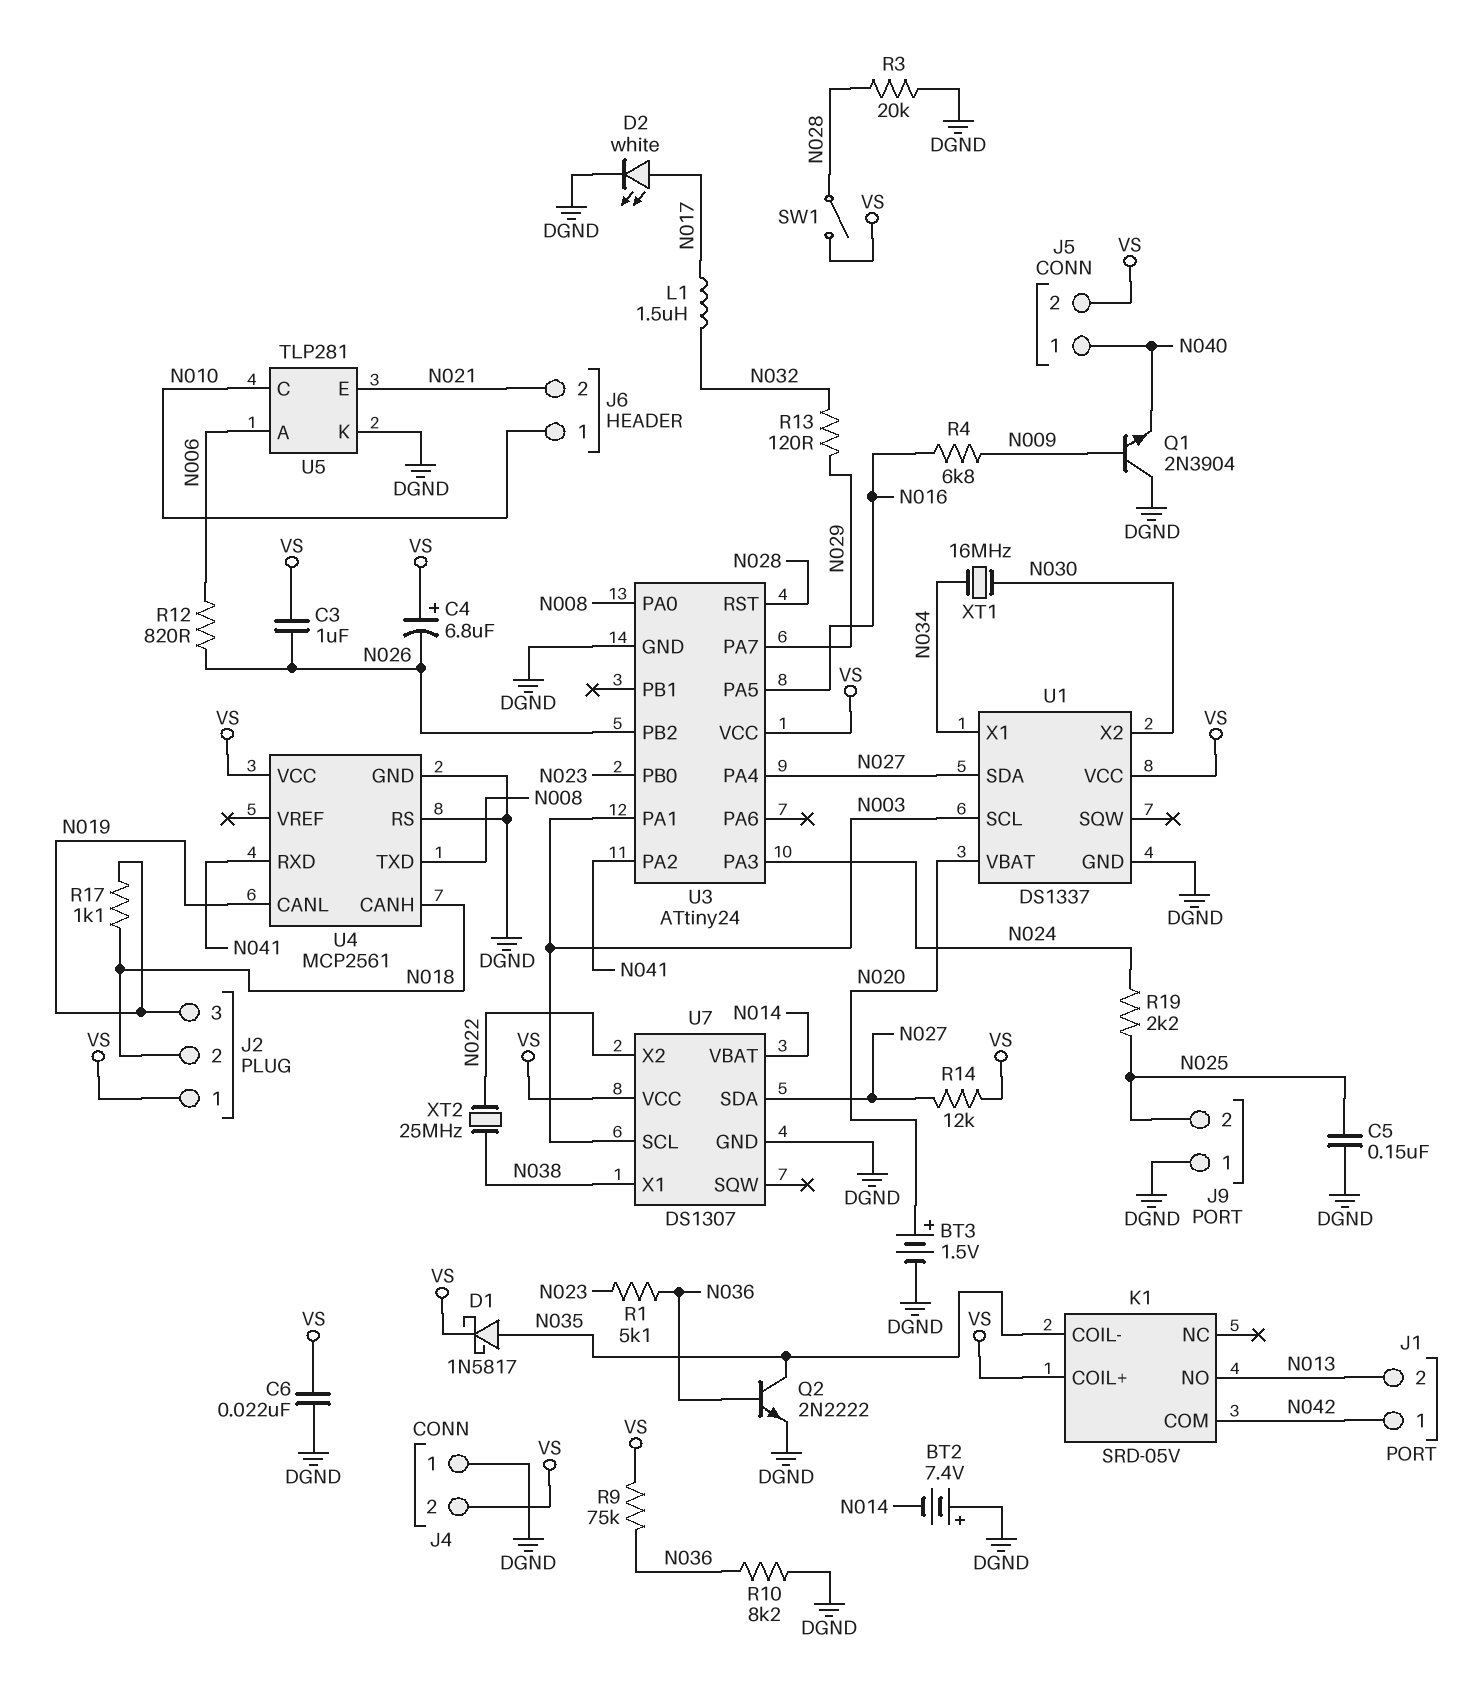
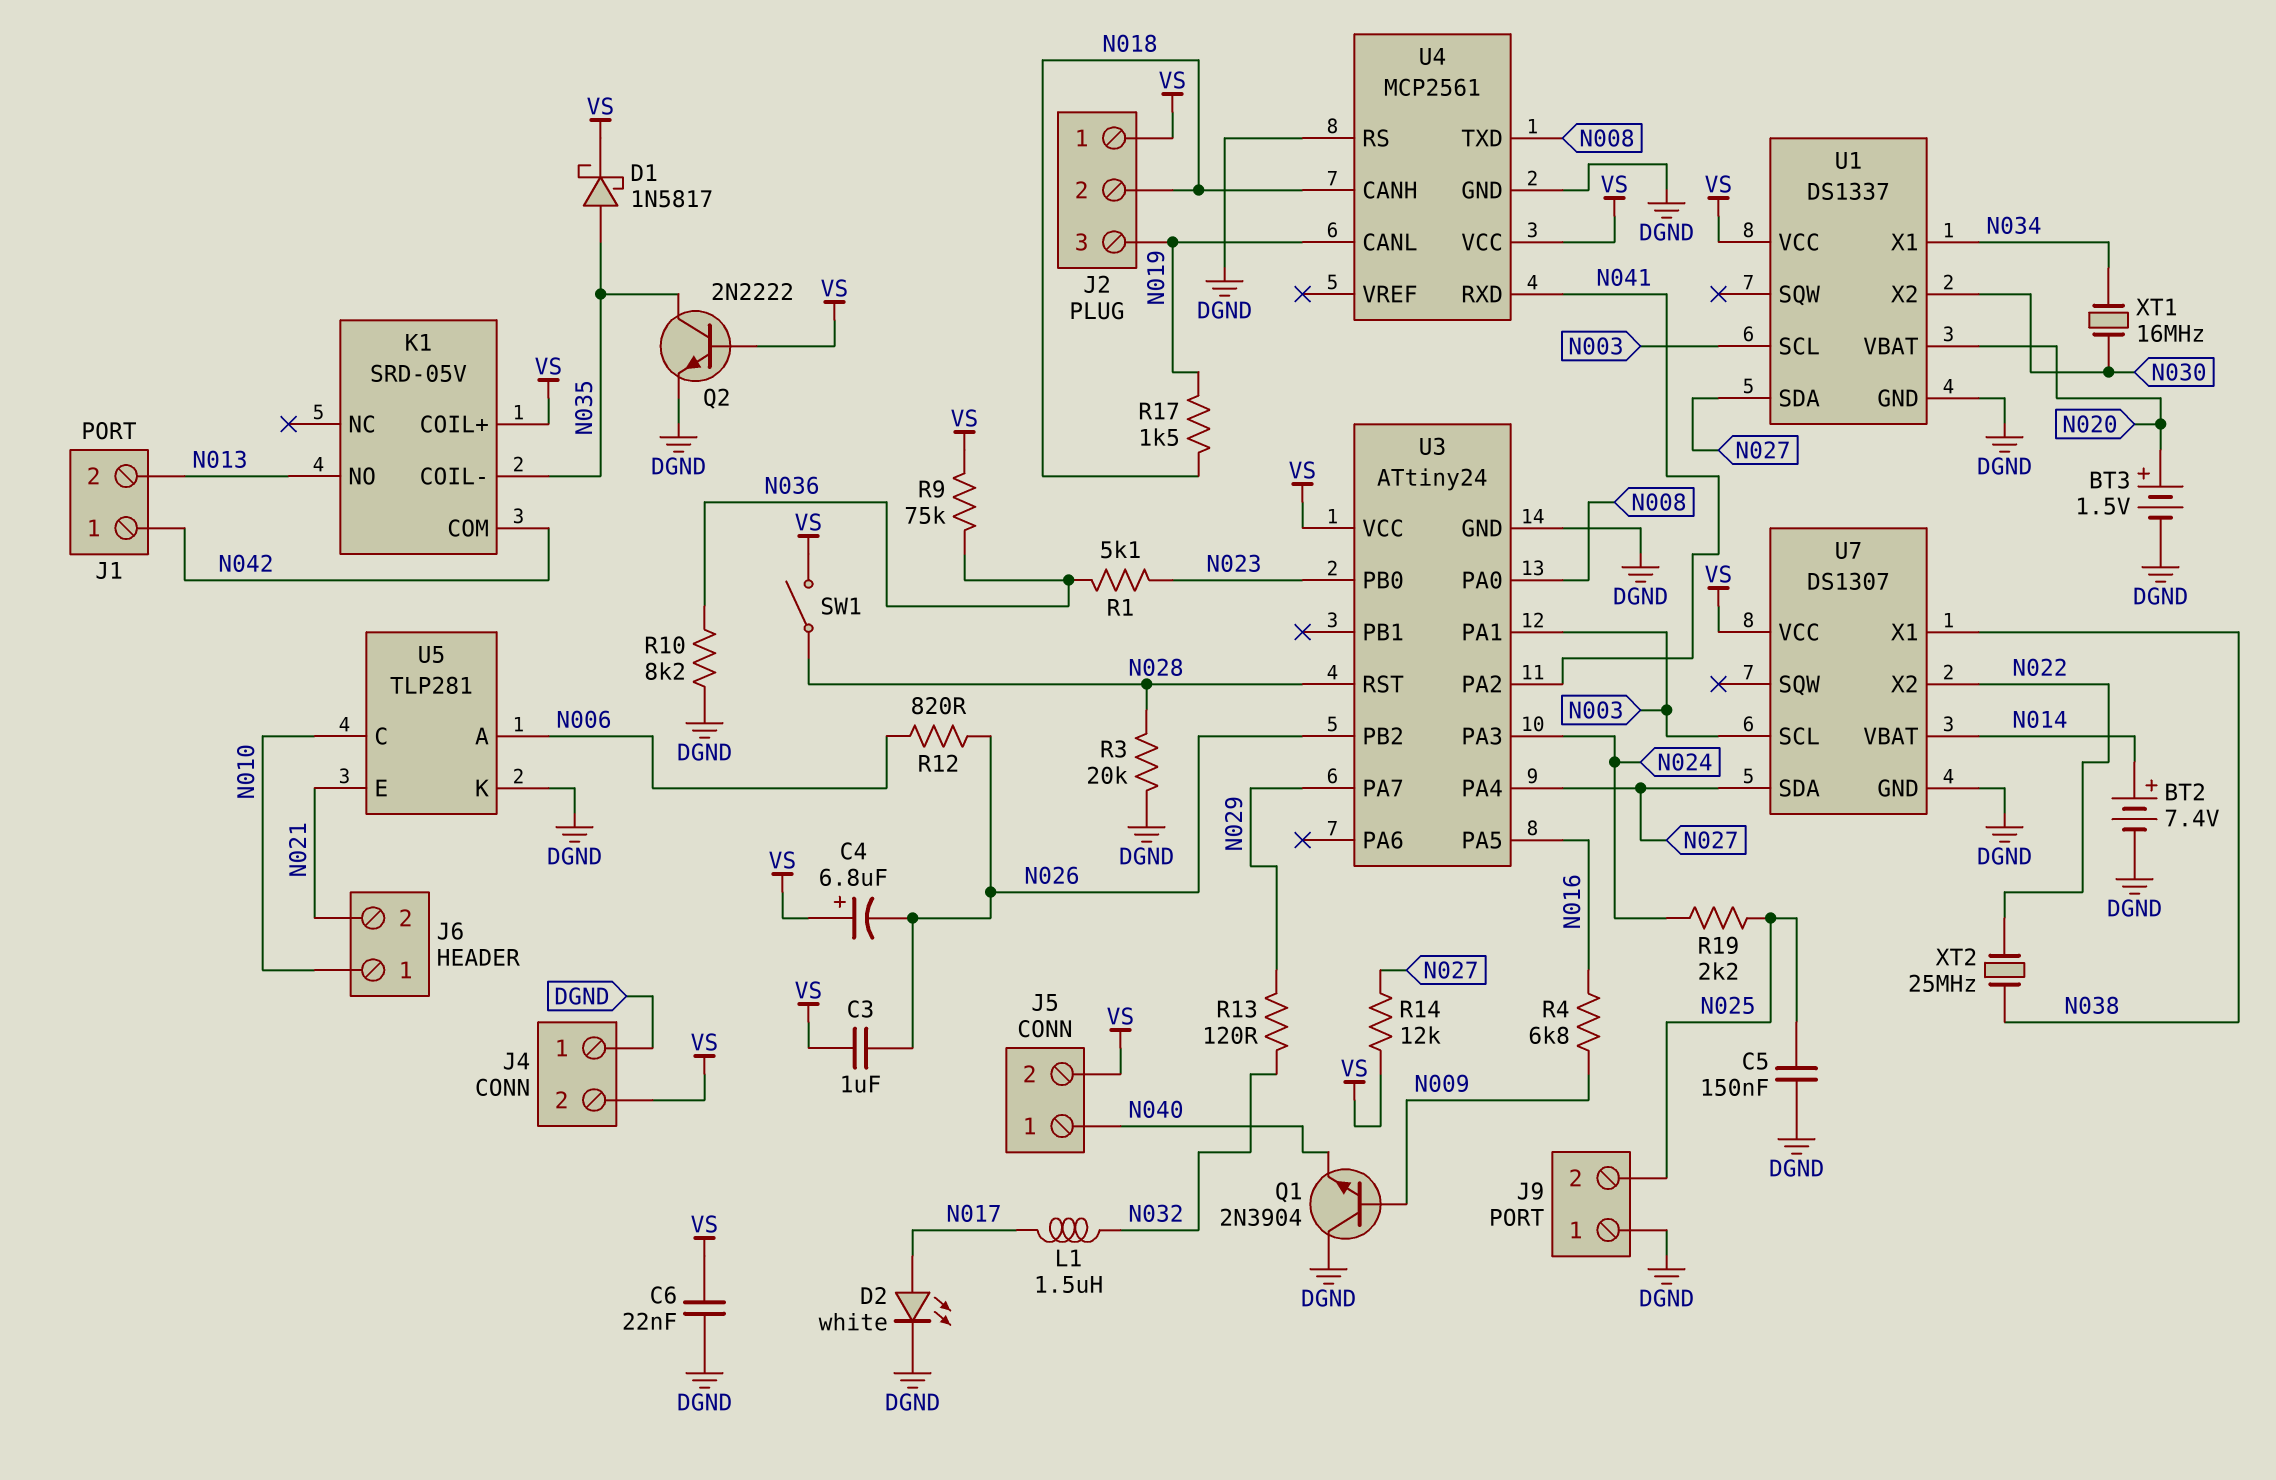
BT2: 7.4V (plus DGND, minus N014) -> 7.4V (plus N014, minus DGND)
Q2: NPN 2N2222 (B N036, C N035, E DGND) -> NPN 2N2222 (B VS, C N035, E DGND)
R17: 1.1k (N018, N019) -> 1.5k (N018, N019)

